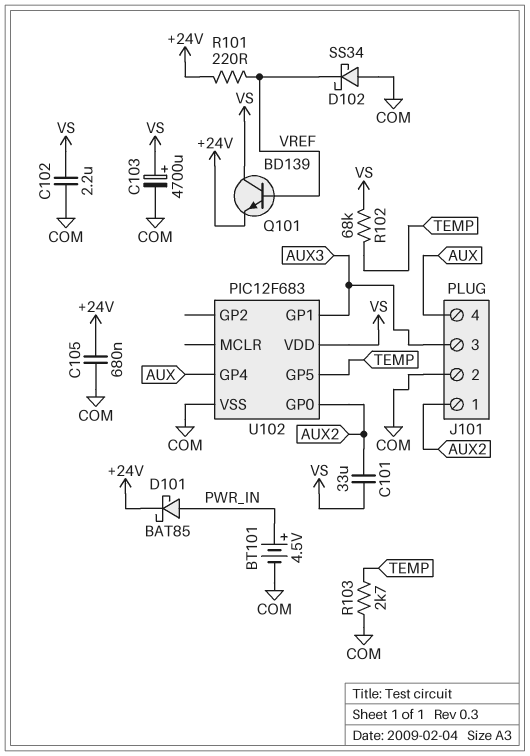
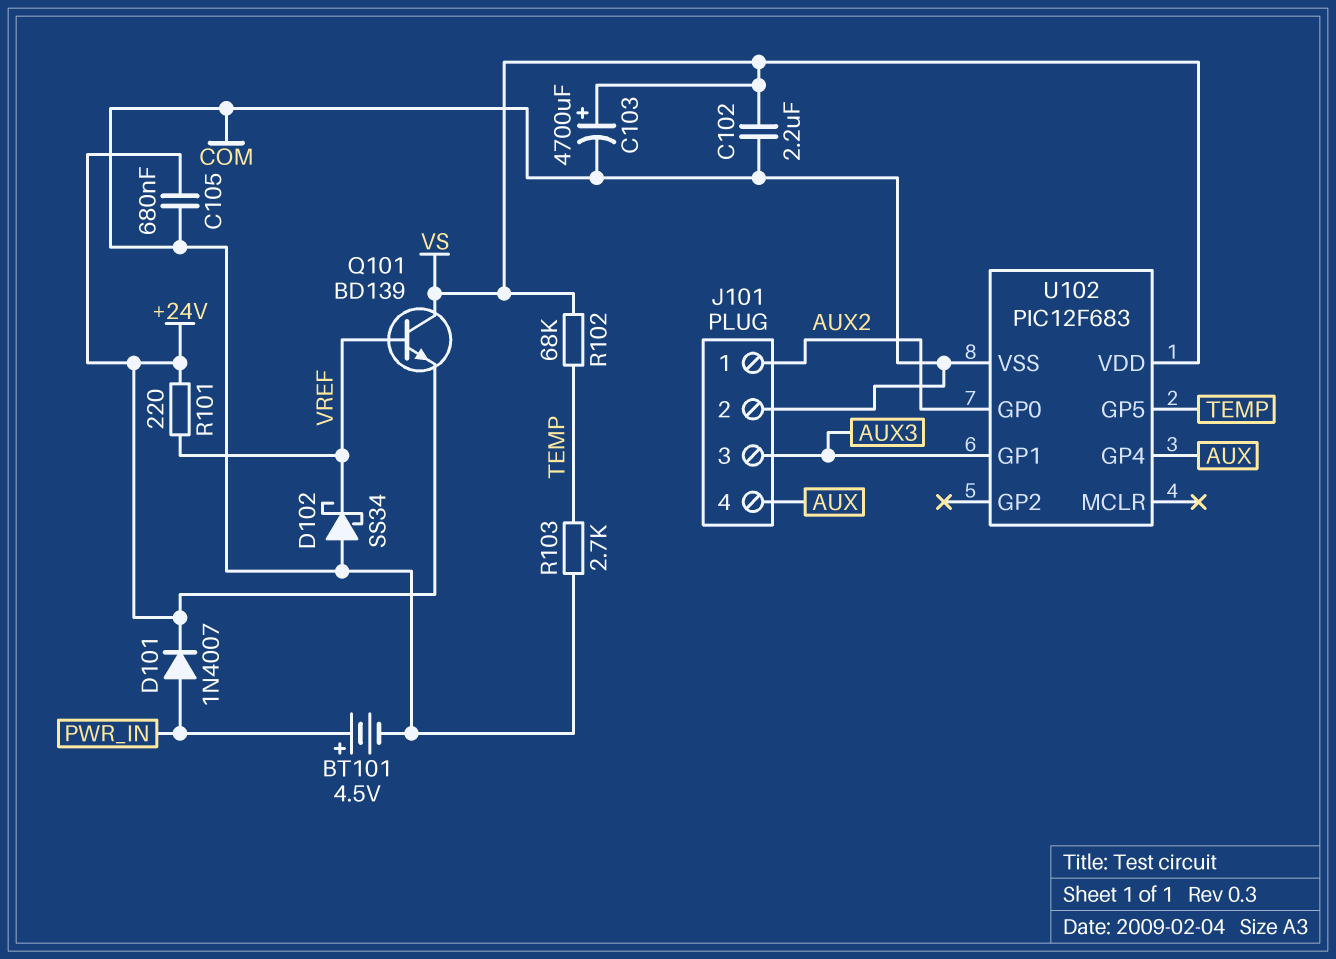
C101: 33uF (AUX2, VS) -> none
D101: schottky BAT85 (A PWR_IN, K +24V) -> diode 1N4007 (A PWR_IN, K +24V)

